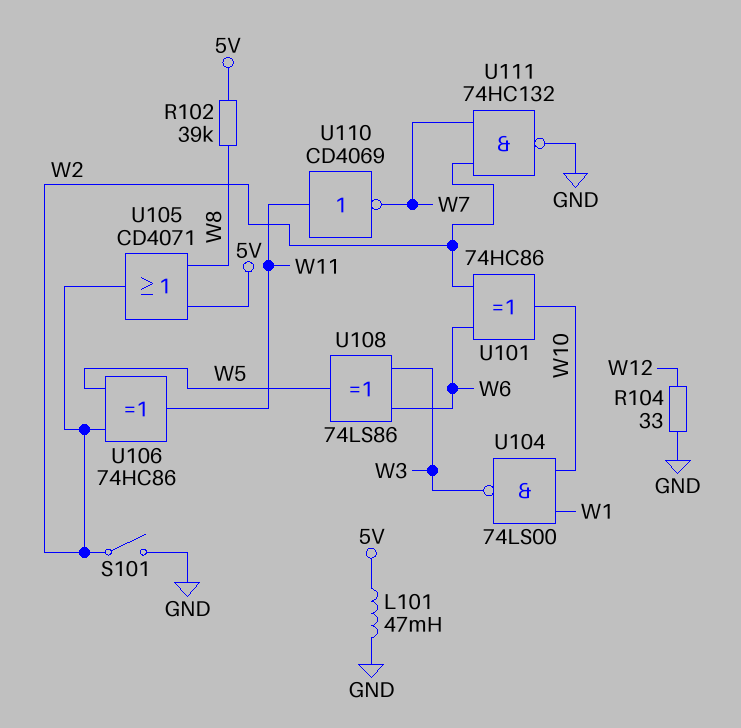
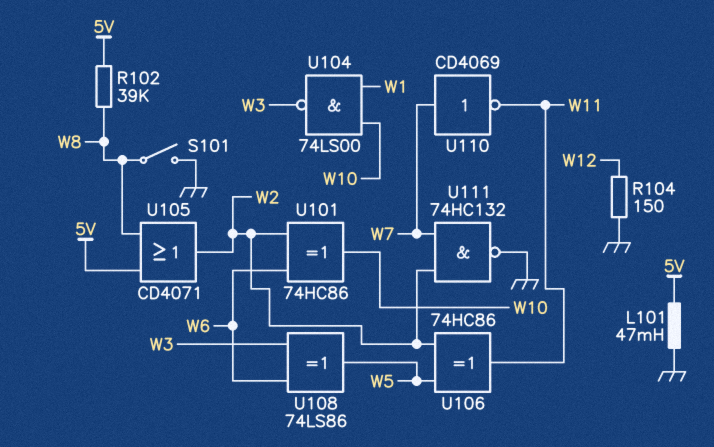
R104: 33 (GND, W12) -> 150 (GND, W12)
S101: switch (GND, W2) -> switch (GND, W8)
U110: NOT CD4069 (in W11, out W7) -> NOT CD4069 (in W7, out W11)

